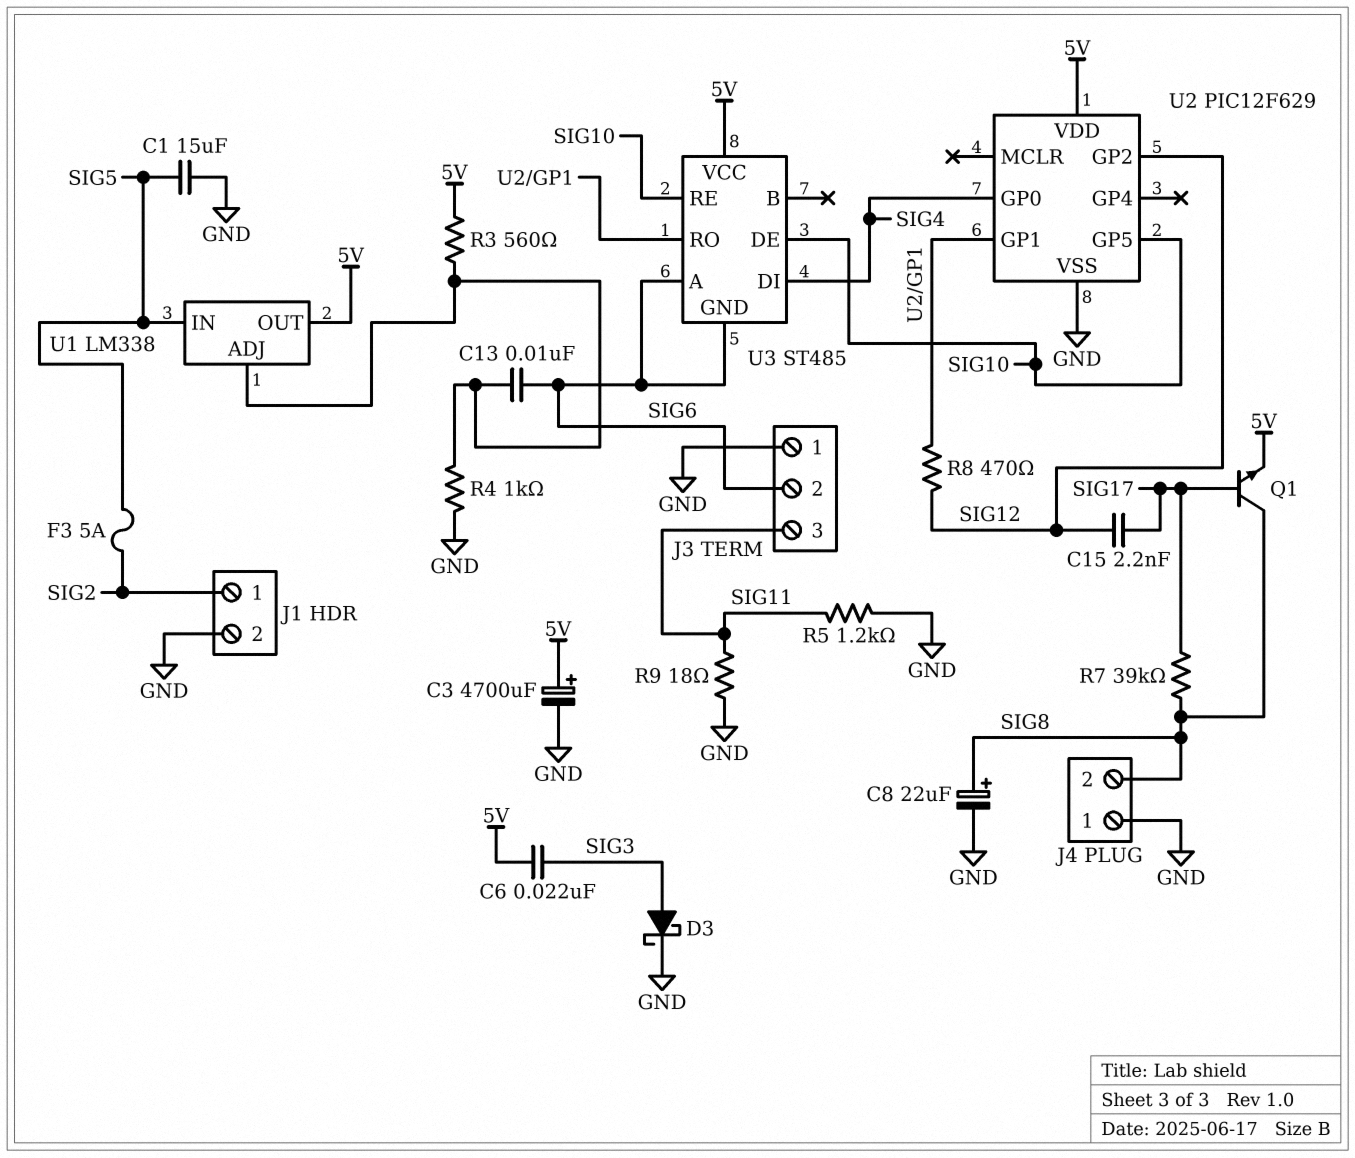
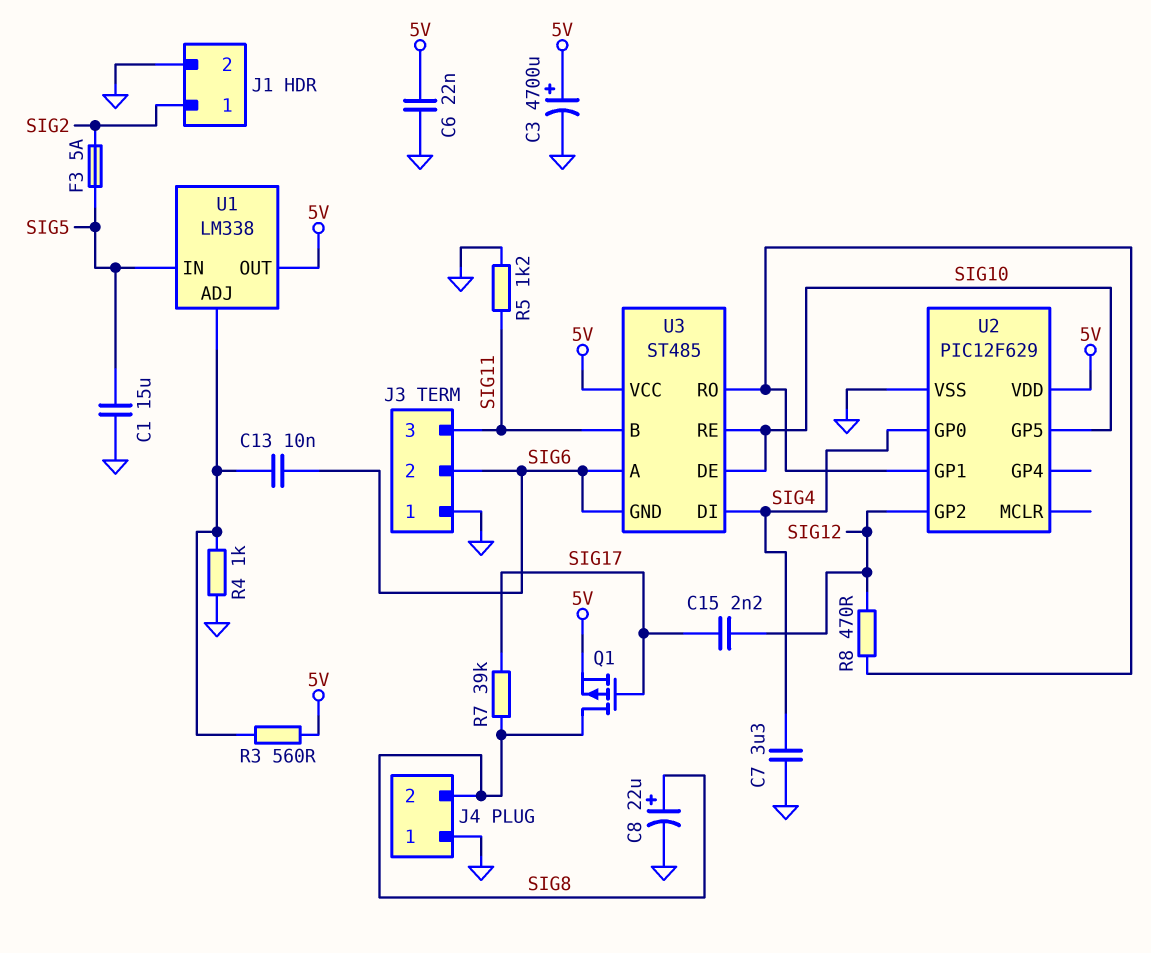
C6: 22nF (5V, SIG3) -> 22nF (5V, GND)
C7: none -> 3.3uF (GND, SIG4)
D3: schottky (A SIG3, K GND) -> none
Q1: NPN (B SIG17, C SIG8, E 5V) -> PMOS (G SIG17, D SIG8, S 5V)
R9: 18 (GND, SIG11) -> none
U3 pin B: none -> SIG11

